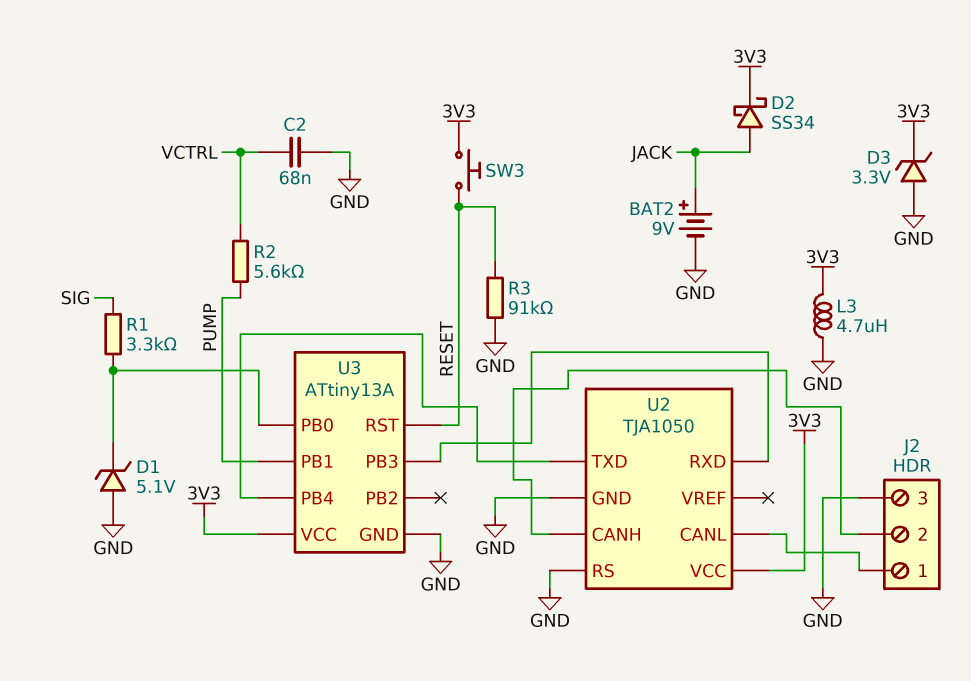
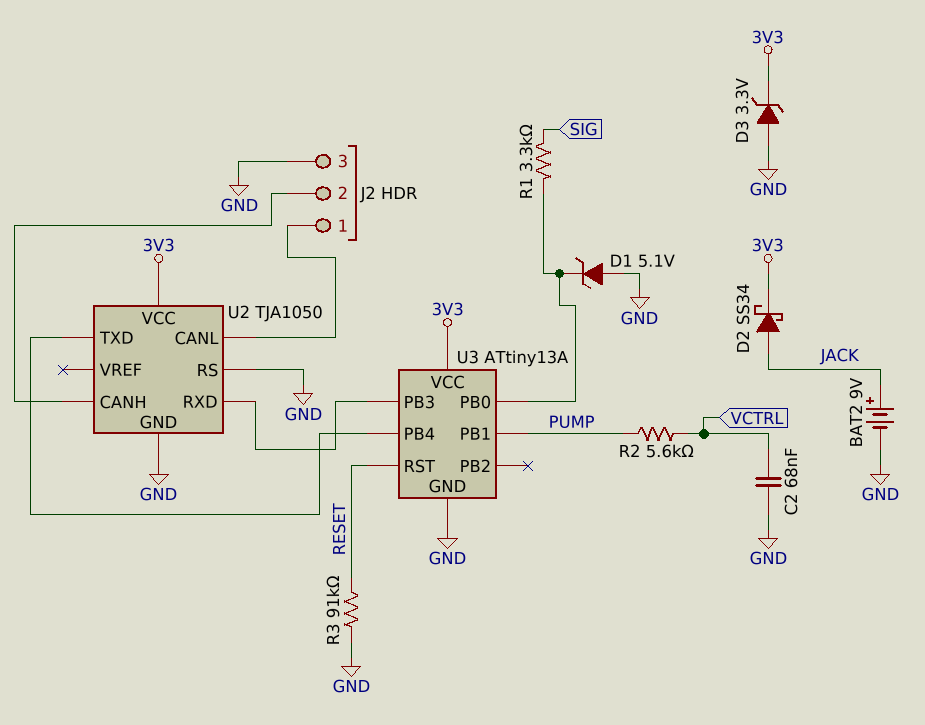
L3: 4.7uH (3V3, GND) -> none
SW3: button (3V3, RESET) -> none

